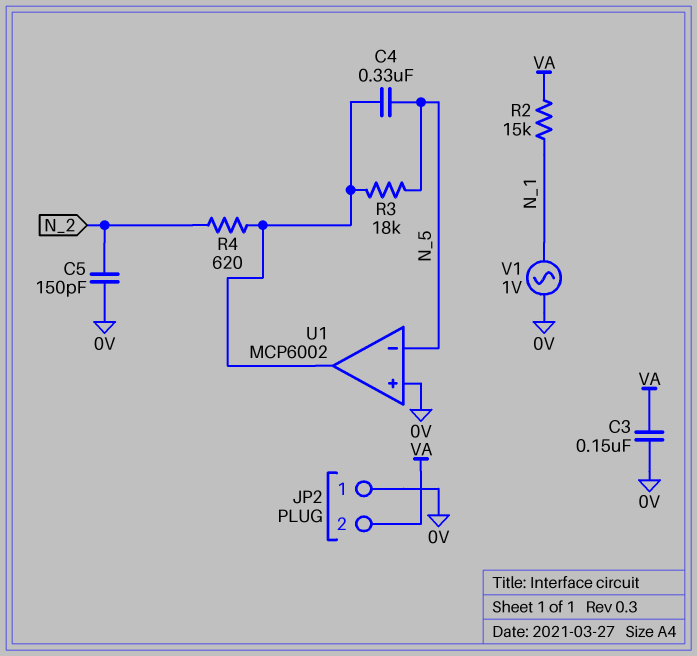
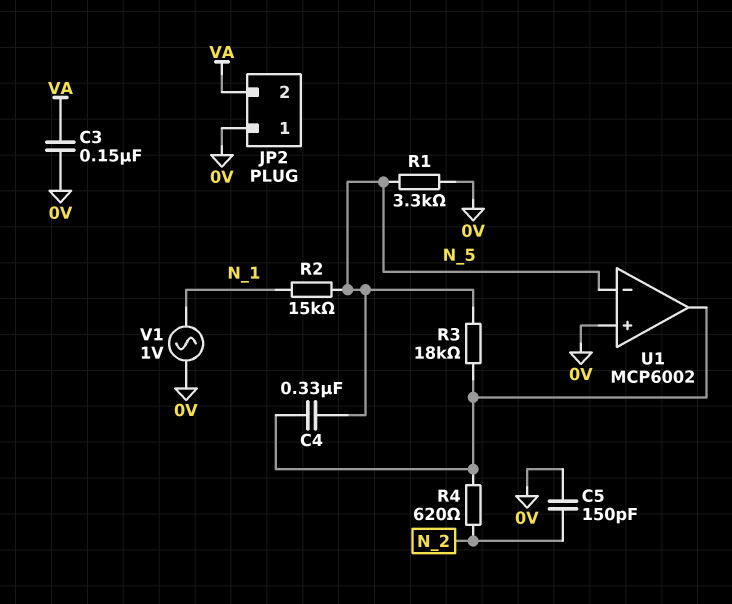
R1: none -> 3.3k (0V, N_5)
R2: 15k (N_1, VA) -> 15k (N_1, N_5)

